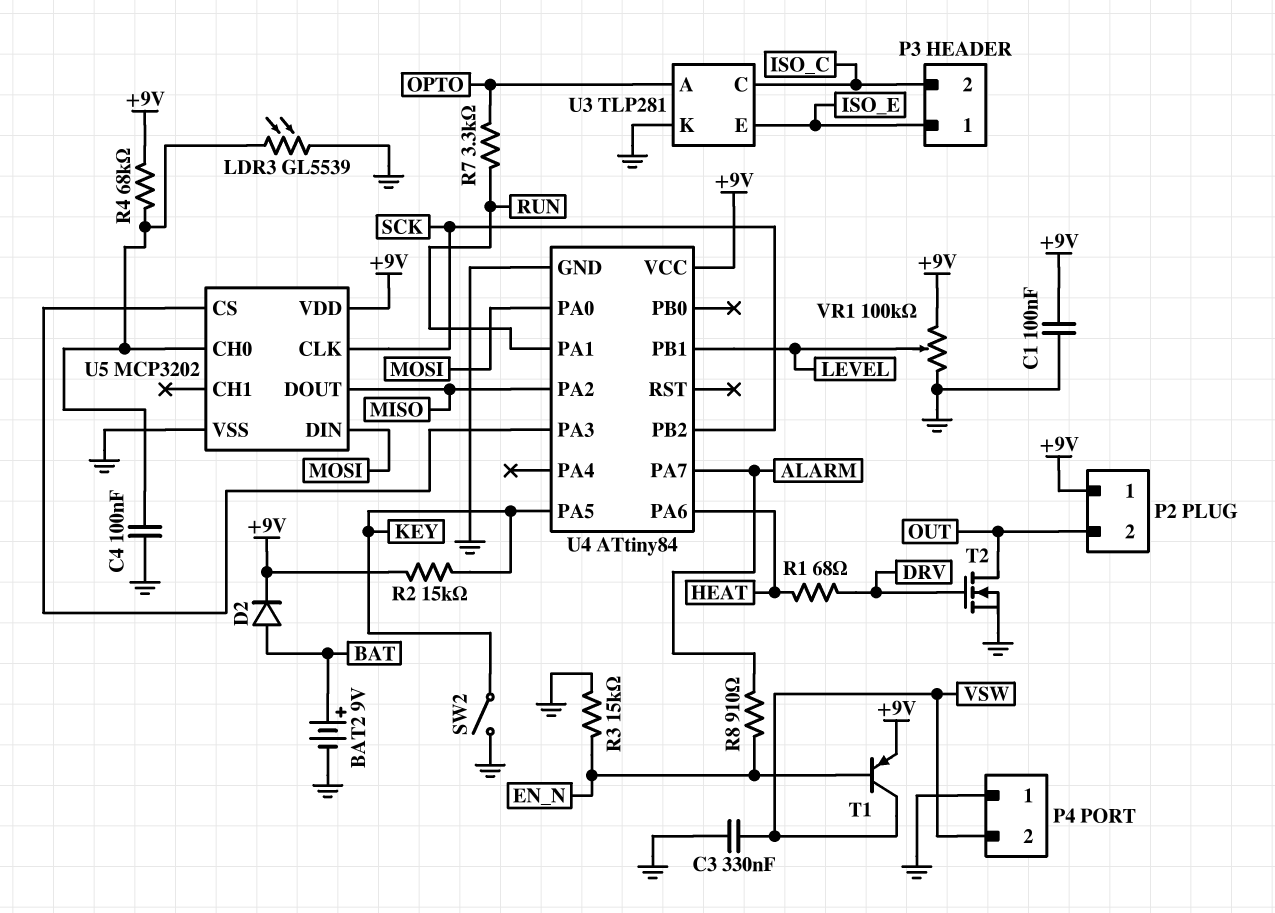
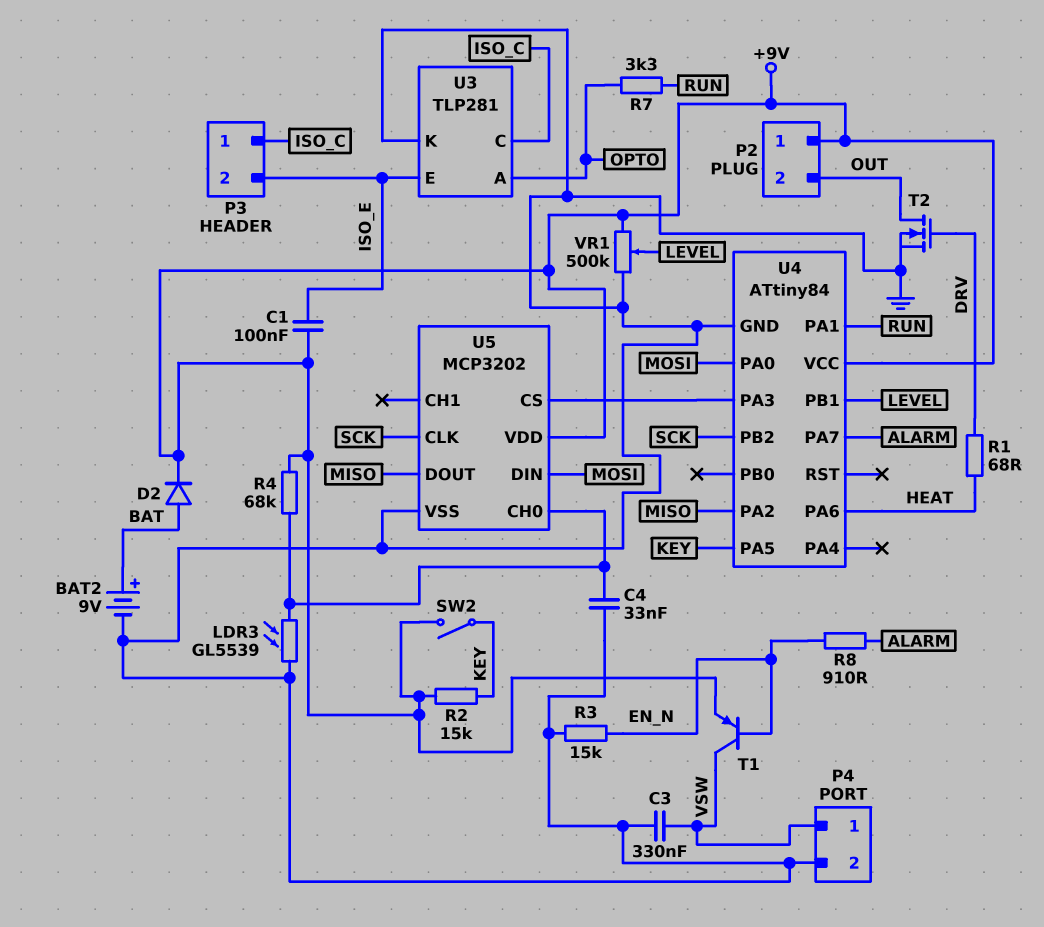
C1: 100nF (+9V, GND) -> 100nF (+9V, ISO_E)
C4: 100nF (GND, U5/CH0) -> 33nF (GND, U5/CH0)
P3 pin 1: ISO_E -> ISO_C
P3 pin 2: ISO_C -> ISO_E
P4 pin 1: GND -> VSW
P4 pin 2: VSW -> GND
SW2: switch (GND, KEY) -> switch (+9V, KEY)
VR1: 100k (+9V, GND, wiper LEVEL) -> 500k (+9V, GND, wiper LEVEL)

